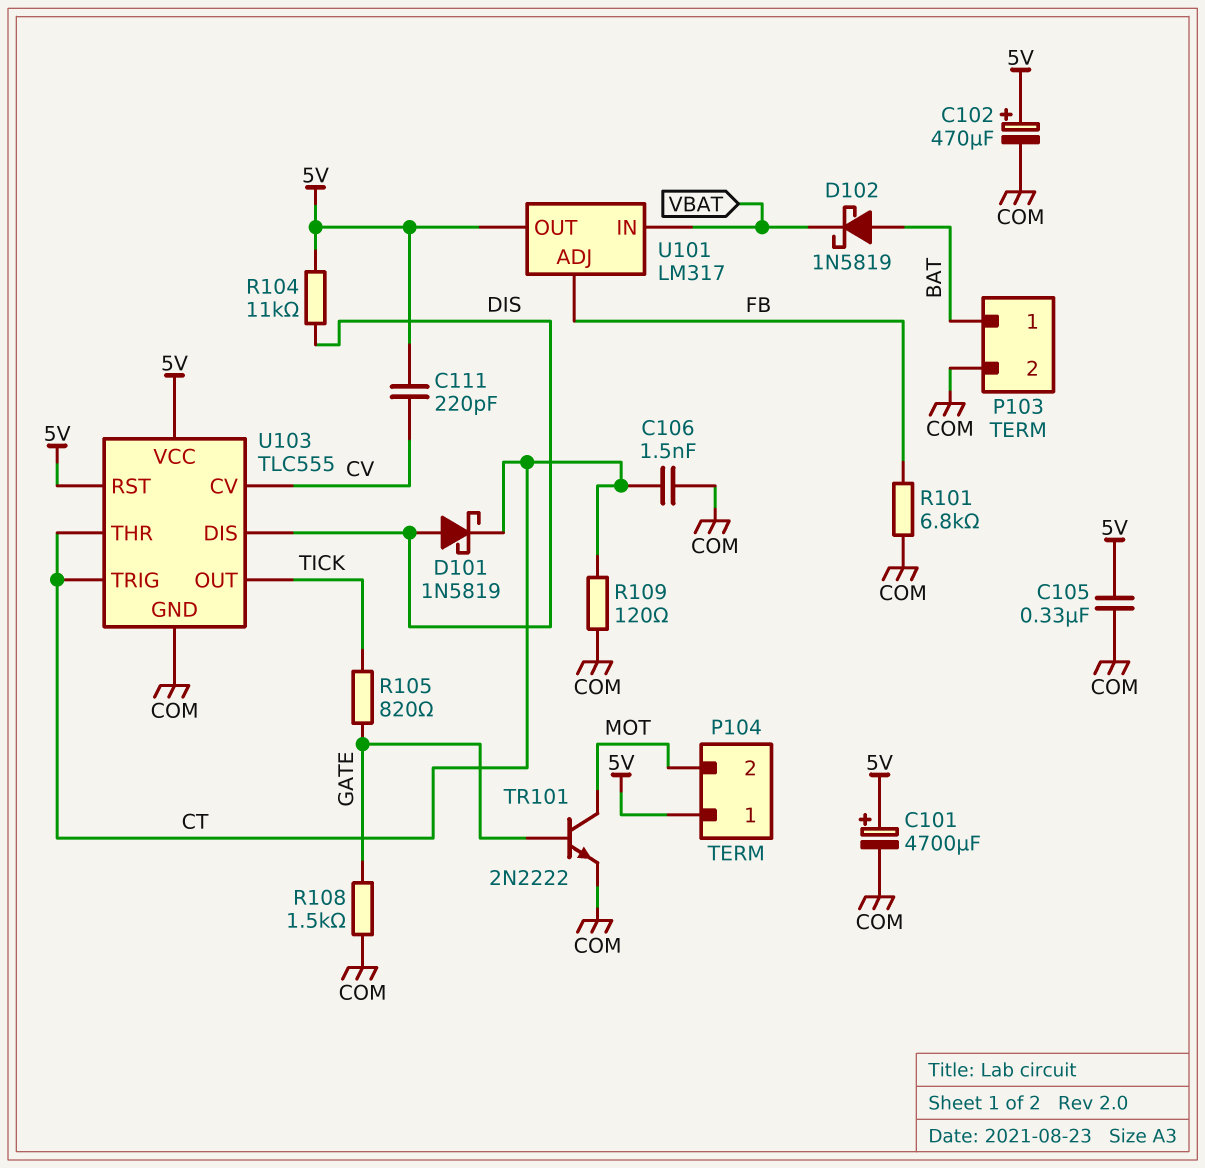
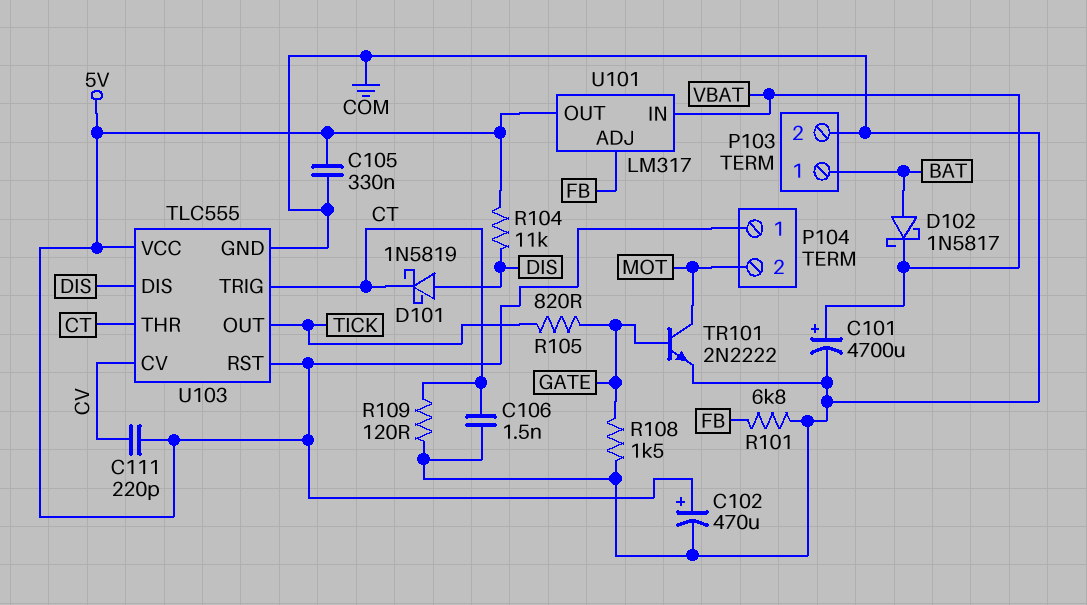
C101: 4700uF (plus 5V, minus COM) -> 4700uF (plus VBAT, minus COM)
D102: schottky 1N5819 (A BAT, K VBAT) -> schottky 1N5817 (A BAT, K VBAT)

